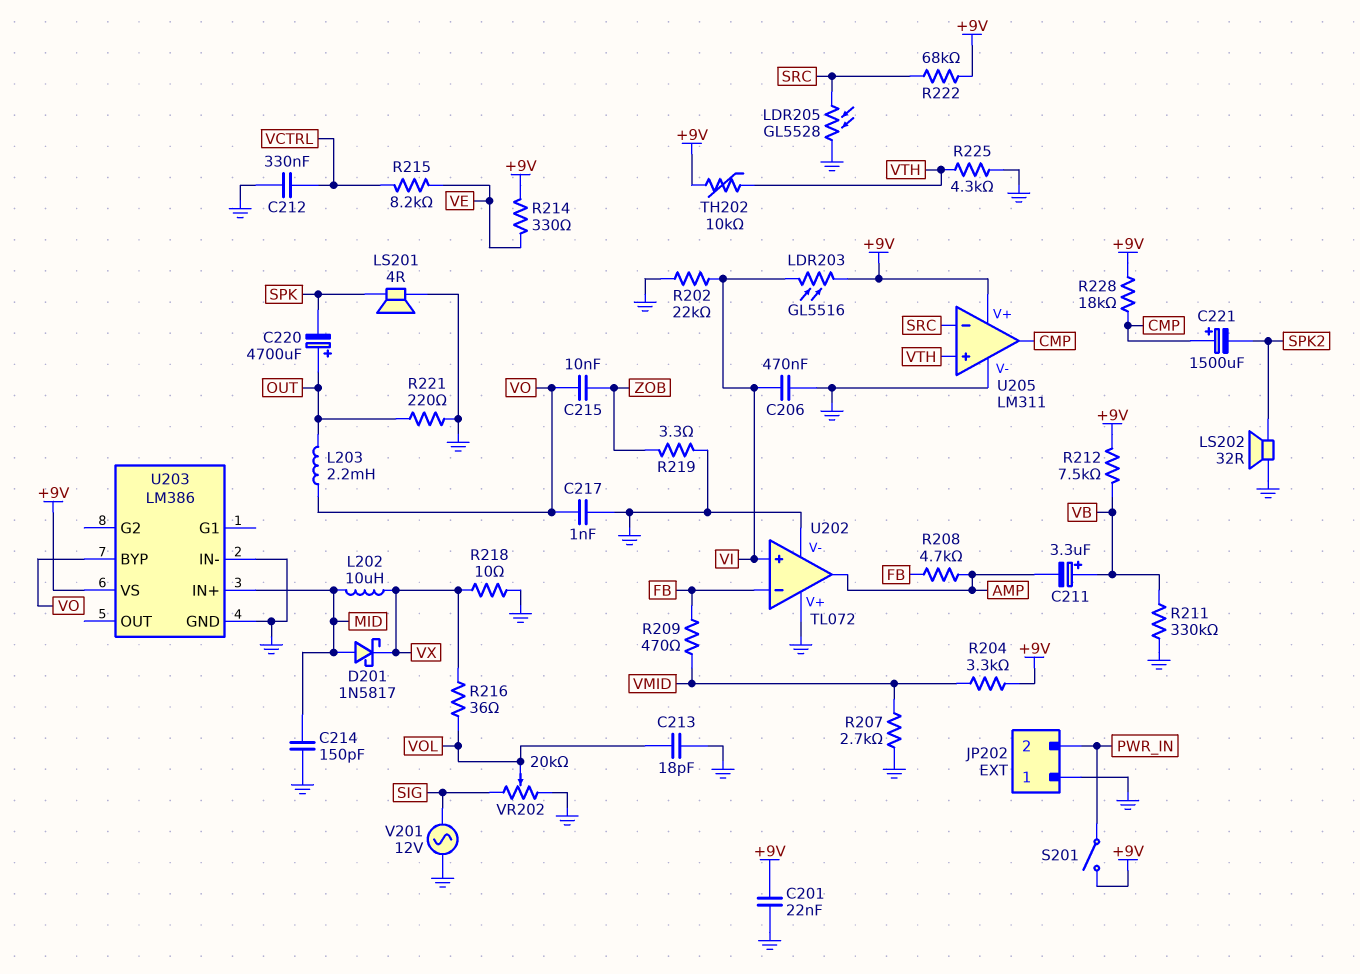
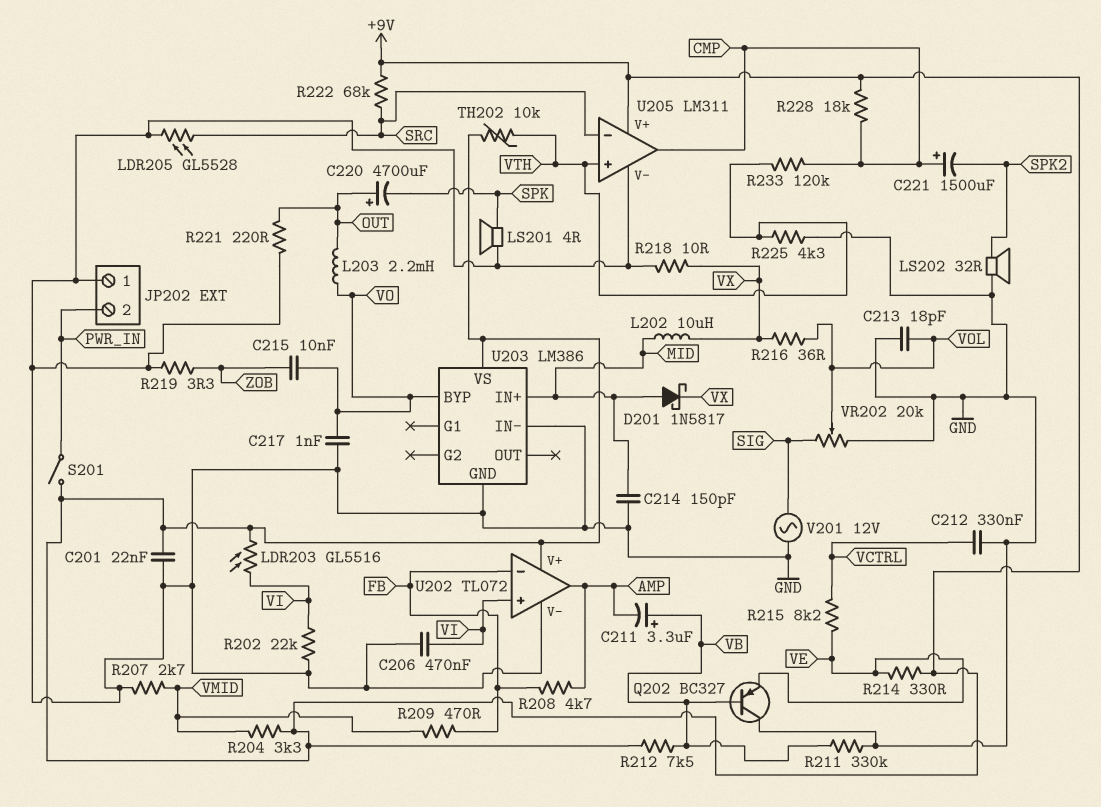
Q202: none -> PNP BC327 (B VB, C GND, E VE)
R233: none -> 120k (CMP, VTH)
U202 pin V+: GND -> +9V

